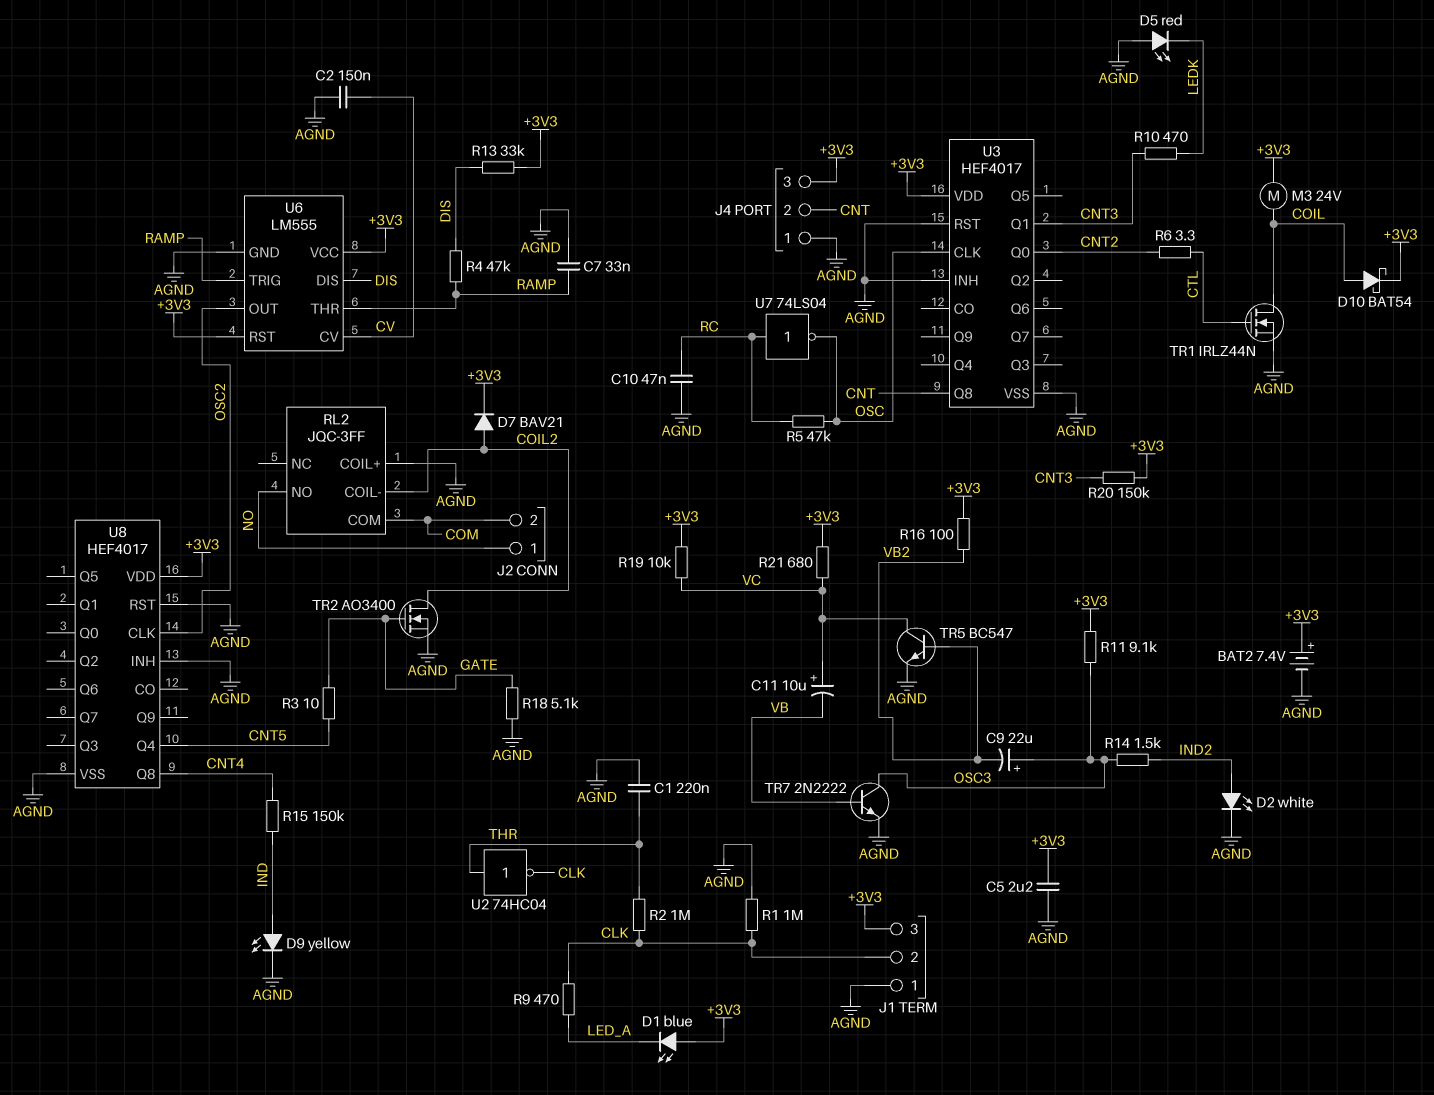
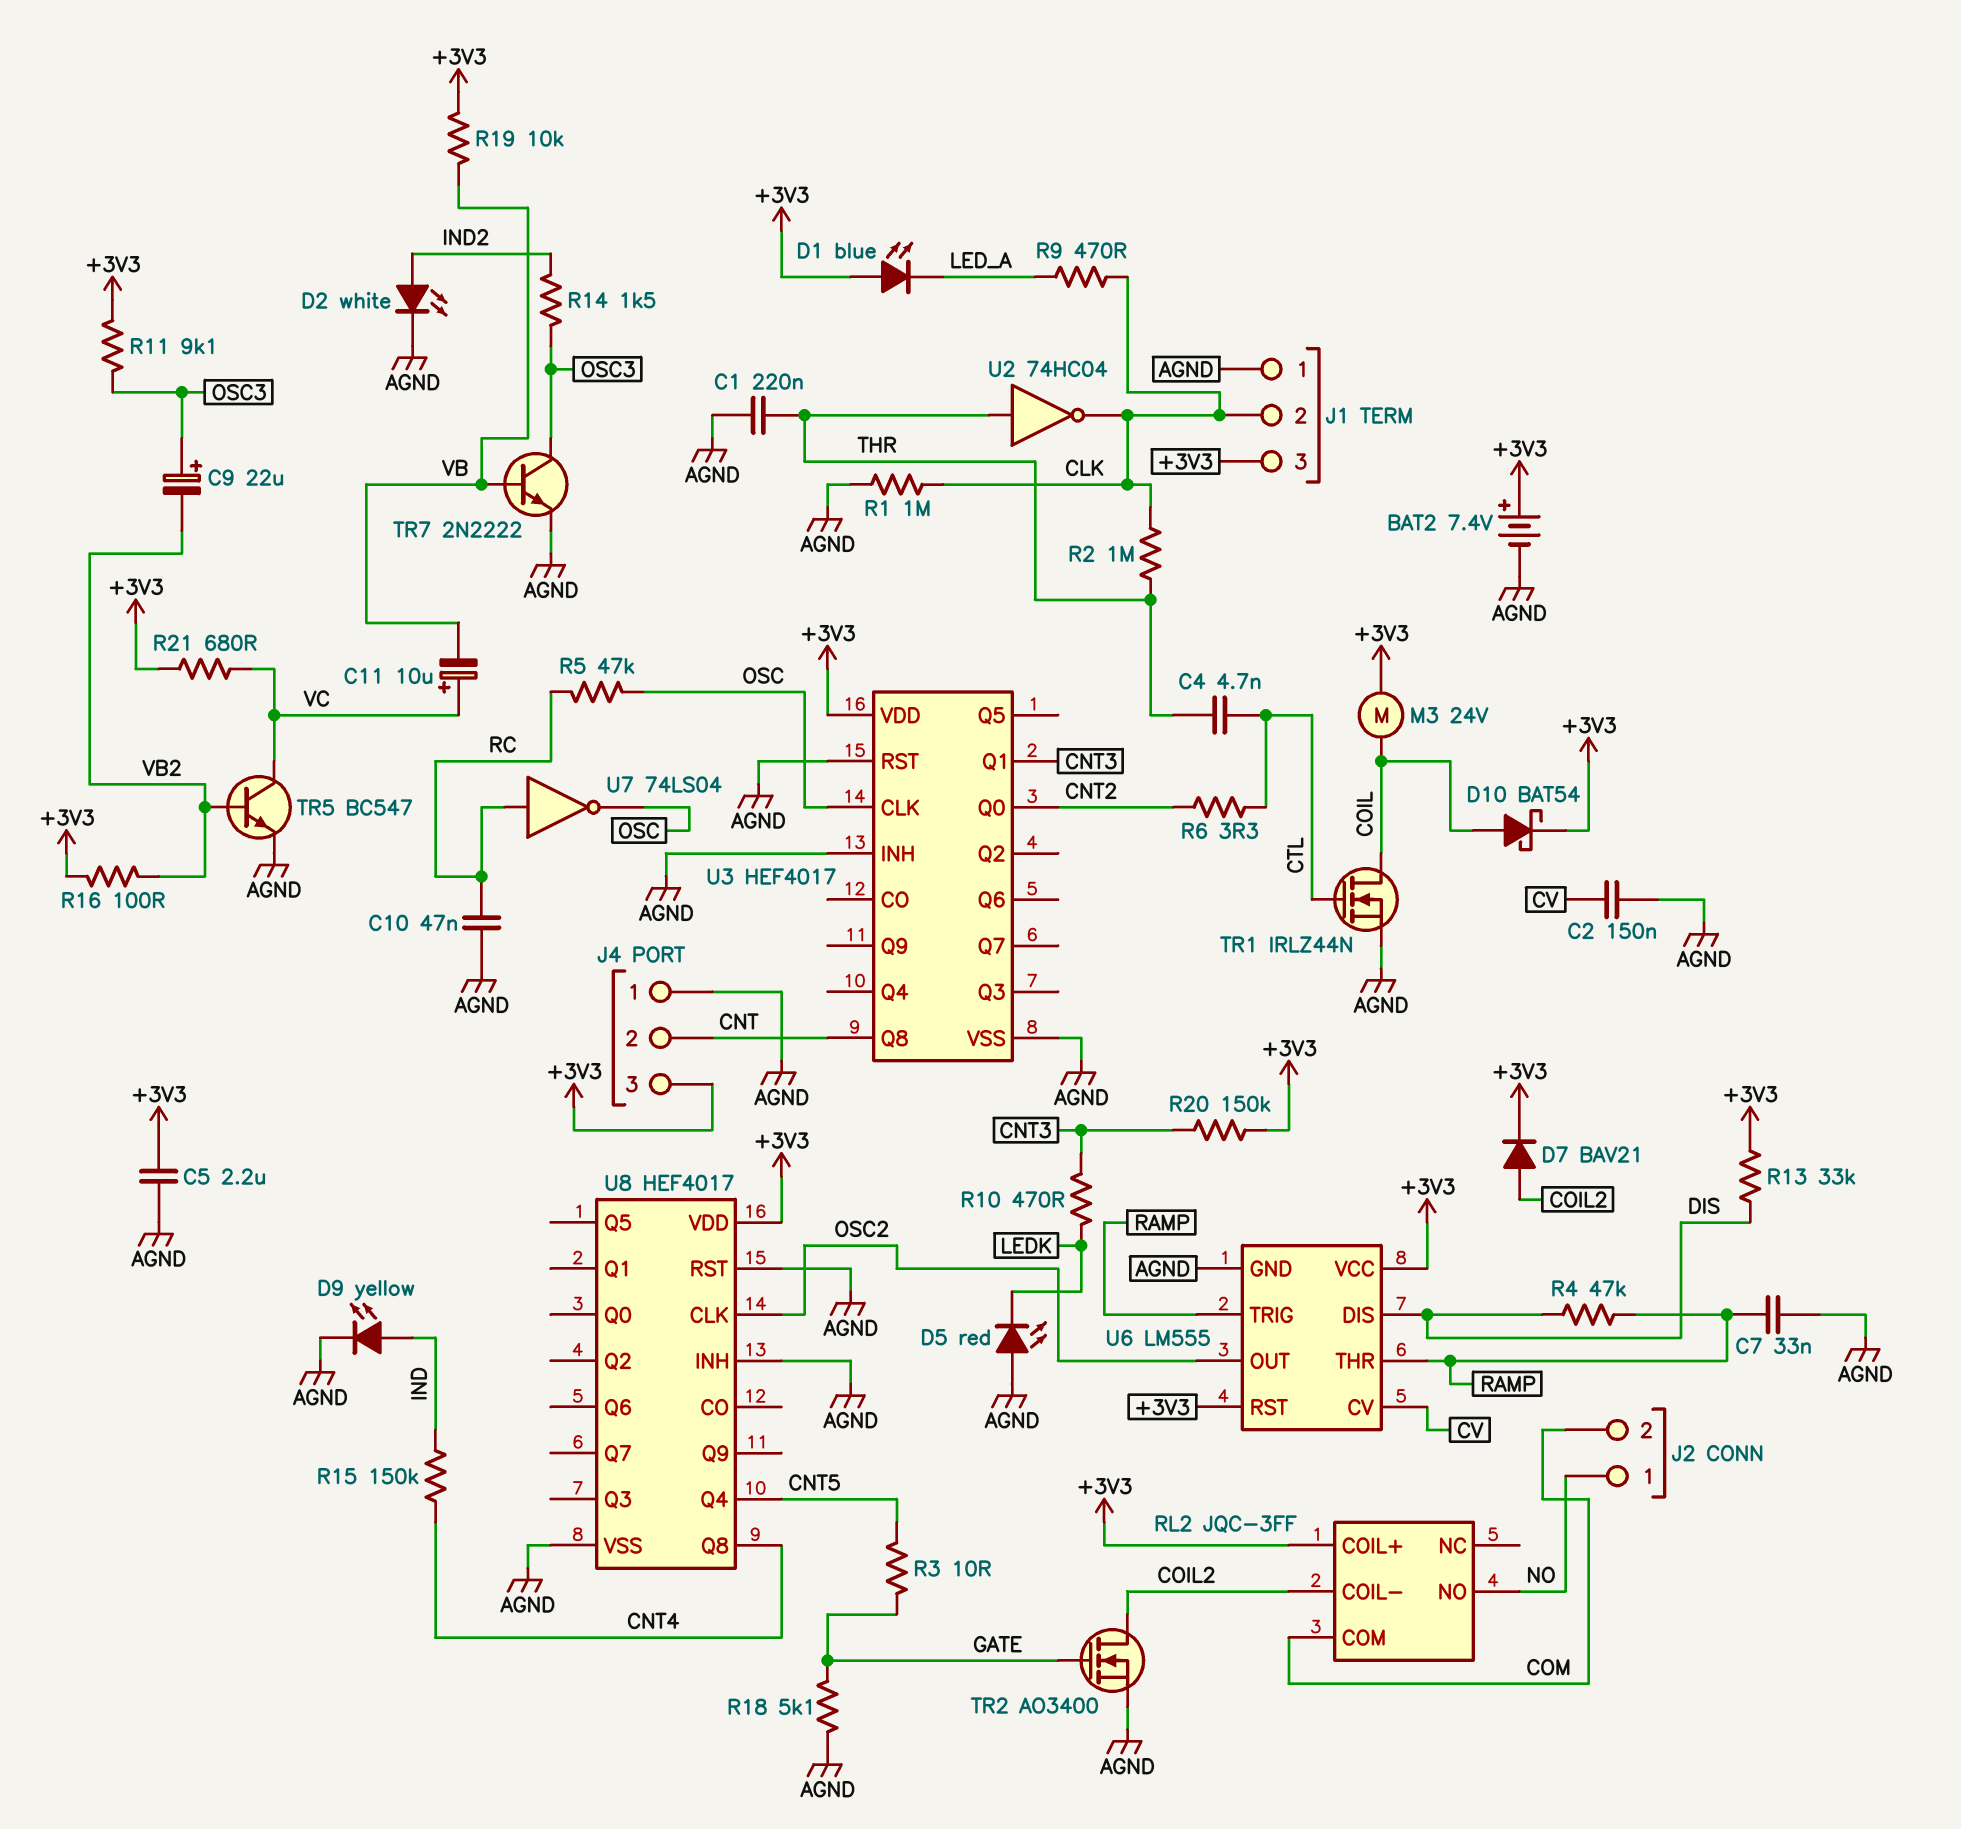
C4: none -> 4.7nF (CTL, THR)
R19: 10k (+3V3, VC) -> 10k (+3V3, VB)
RL2 pin COIL+: AGND -> +3V3

